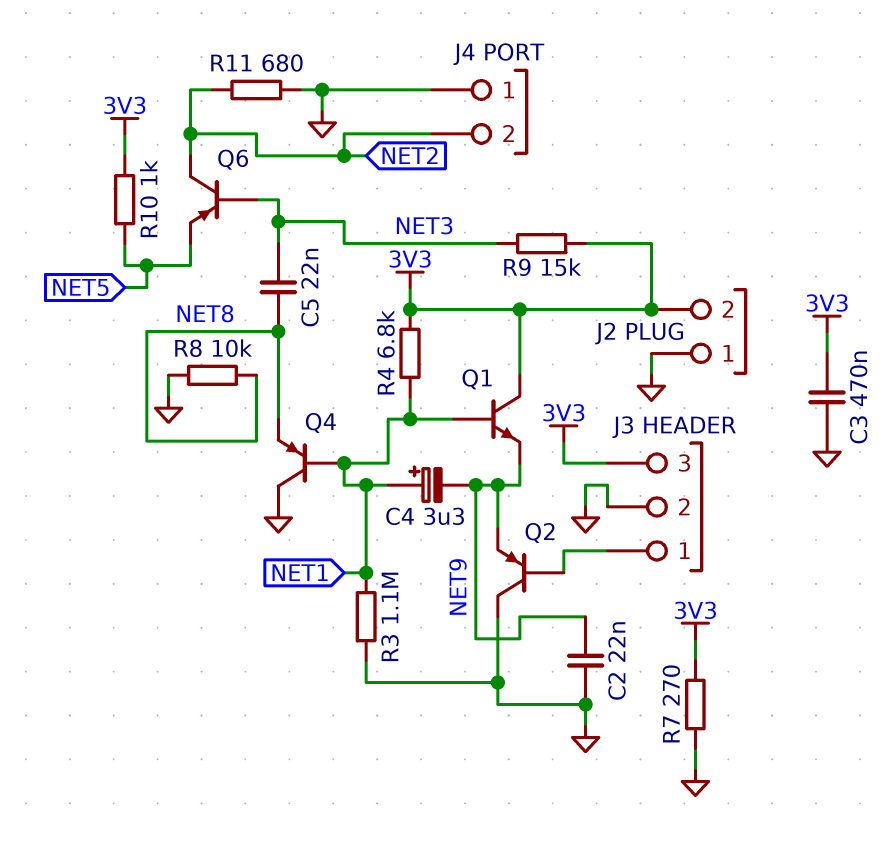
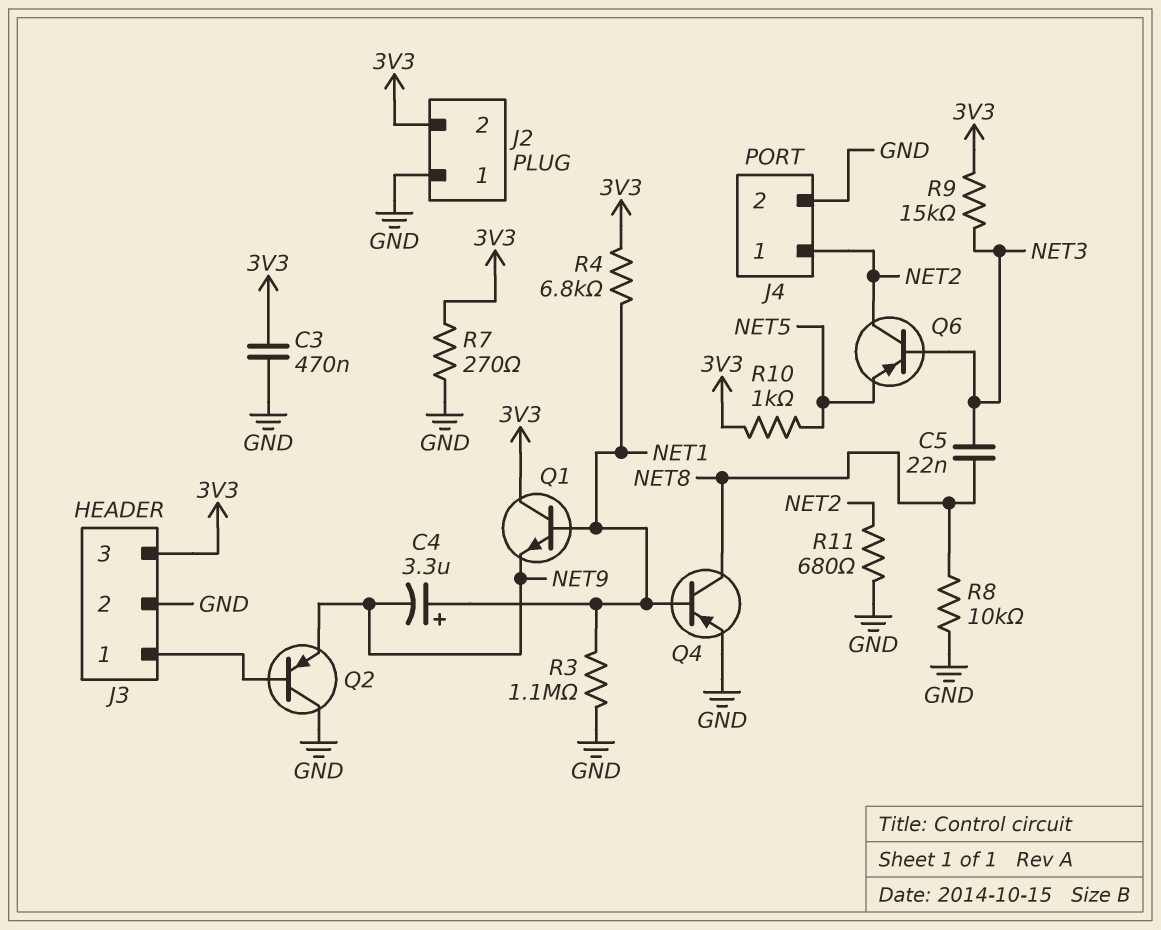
C2: 22nF (GND, NET9) -> none
J4 pin 1: GND -> NET2
J4 pin 2: NET2 -> GND
Q4: PNP (B NET1, C GND, E NET8) -> PNP (B NET1, C NET8, E GND)

